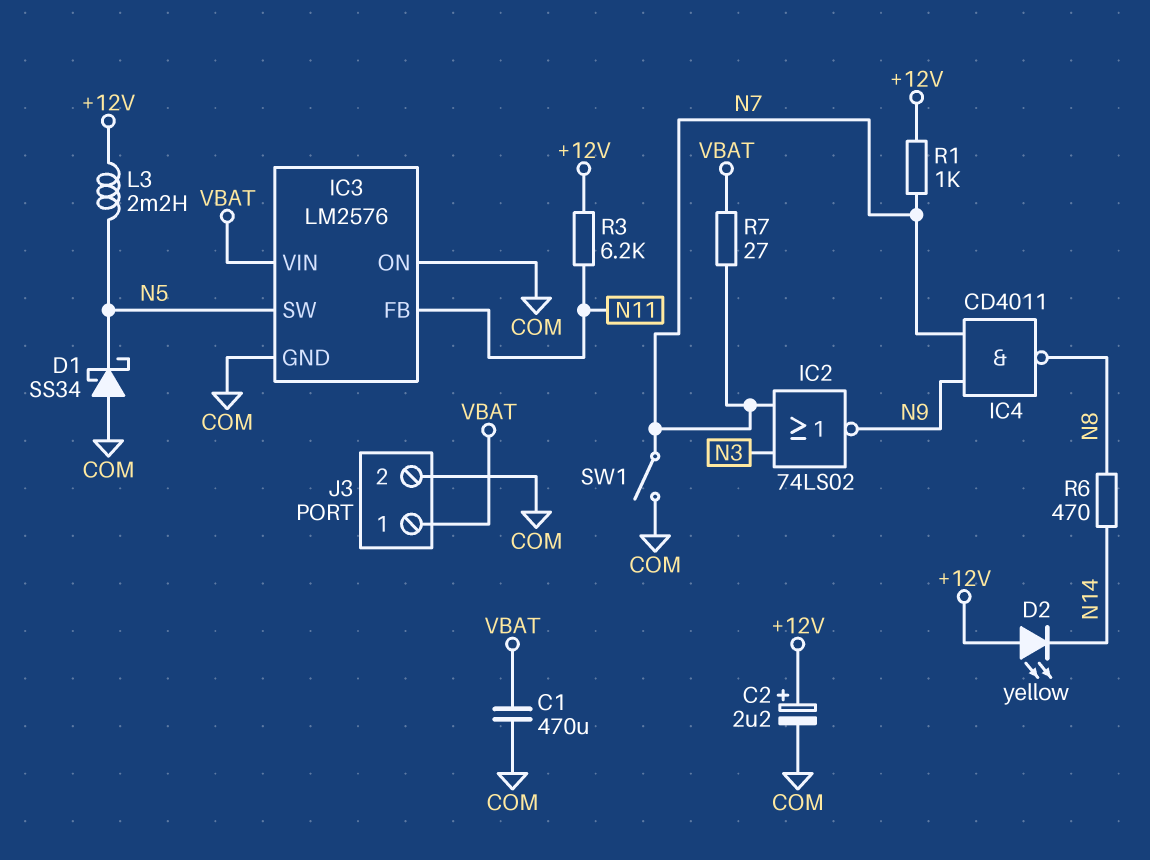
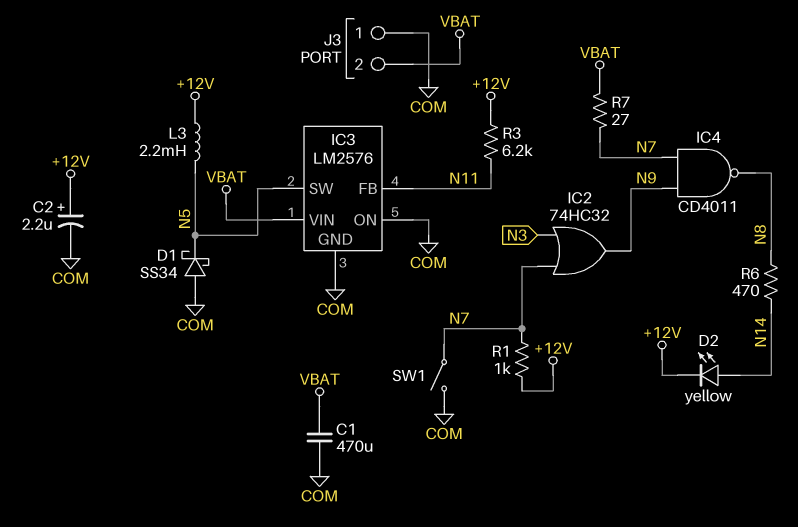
D2: LED yellow (A +12V, K N14) -> LED yellow (A N14, K +12V)
IC2: NOR 74LS02 (in N3, in N7, out N9) -> OR 74HC32 (in N3, in N7, out N9)
J3 pin 1: VBAT -> COM
J3 pin 2: COM -> VBAT

